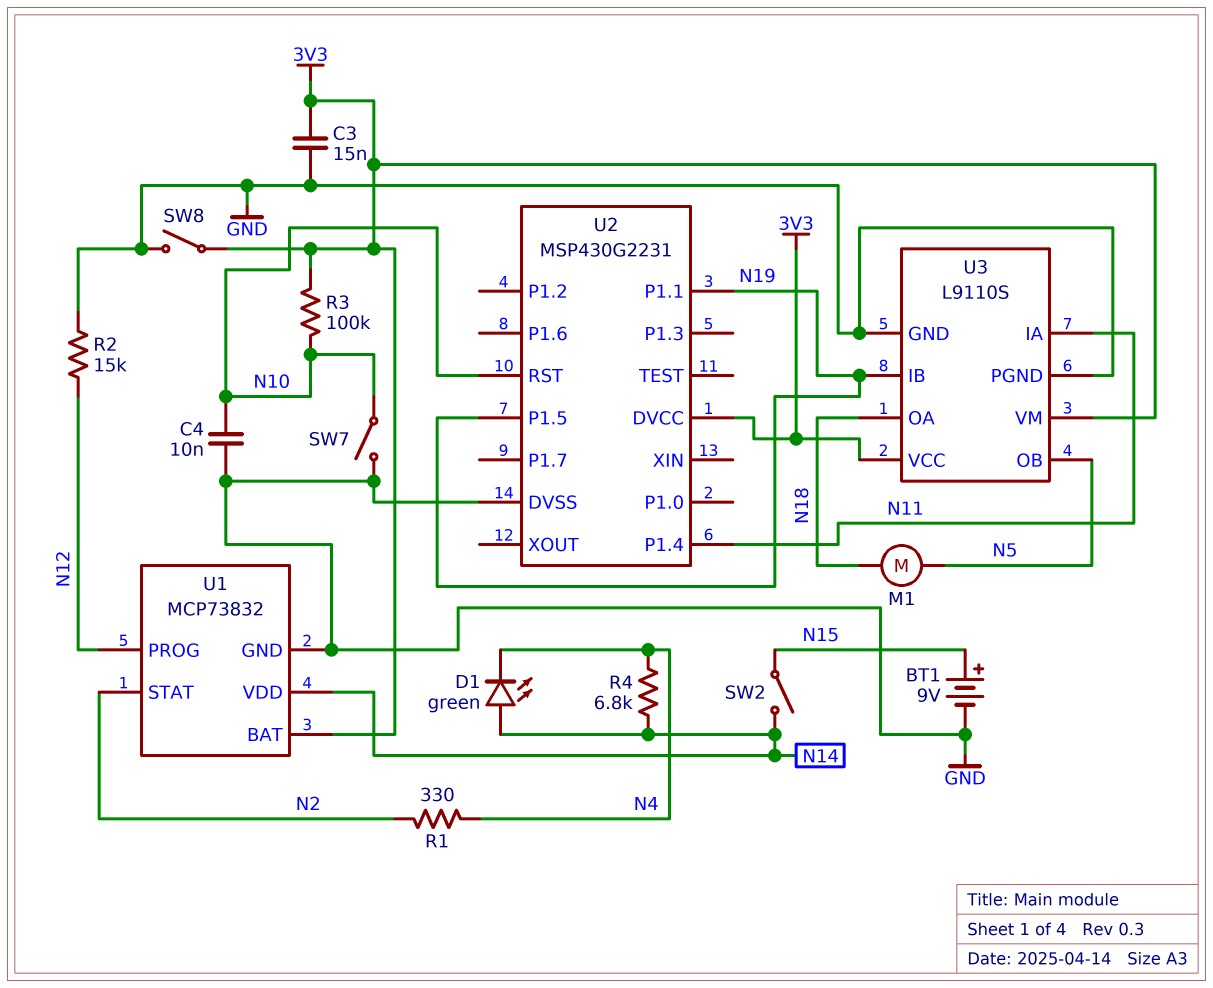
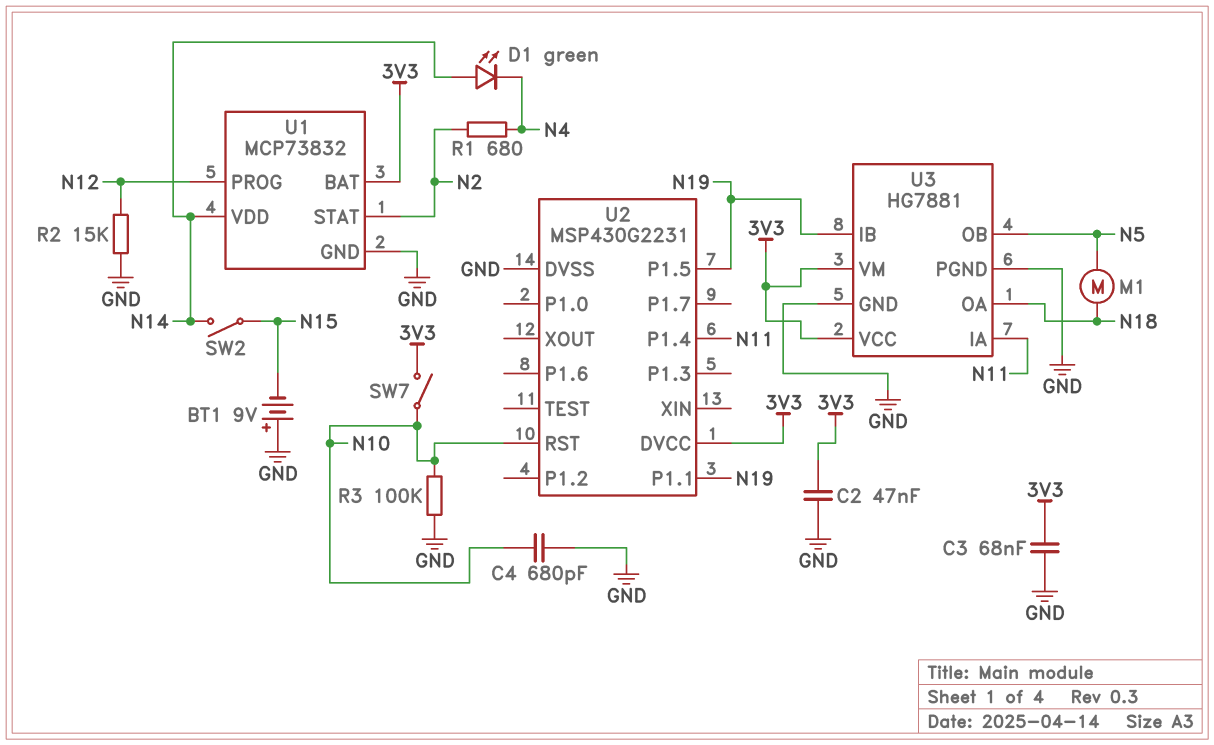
BT1: 9V (plus N15, minus GND) -> 9V (plus GND, minus N15)
C2: none -> 47nF (3V3, GND)
C3: 15nF (3V3, GND) -> 68nF (3V3, GND)
C4: 10nF (GND, N10) -> 680pF (GND, N10)
R1: 330 (N2, N4) -> 680 (N2, N4)
R3: 100k (3V3, N10) -> 100k (GND, N10)
R4: 6.8k (N4, N14) -> none
SW7: switch (GND, N10) -> switch (3V3, N10)
SW8: switch (3V3, GND) -> none
U3: L9110S -> HG7881

